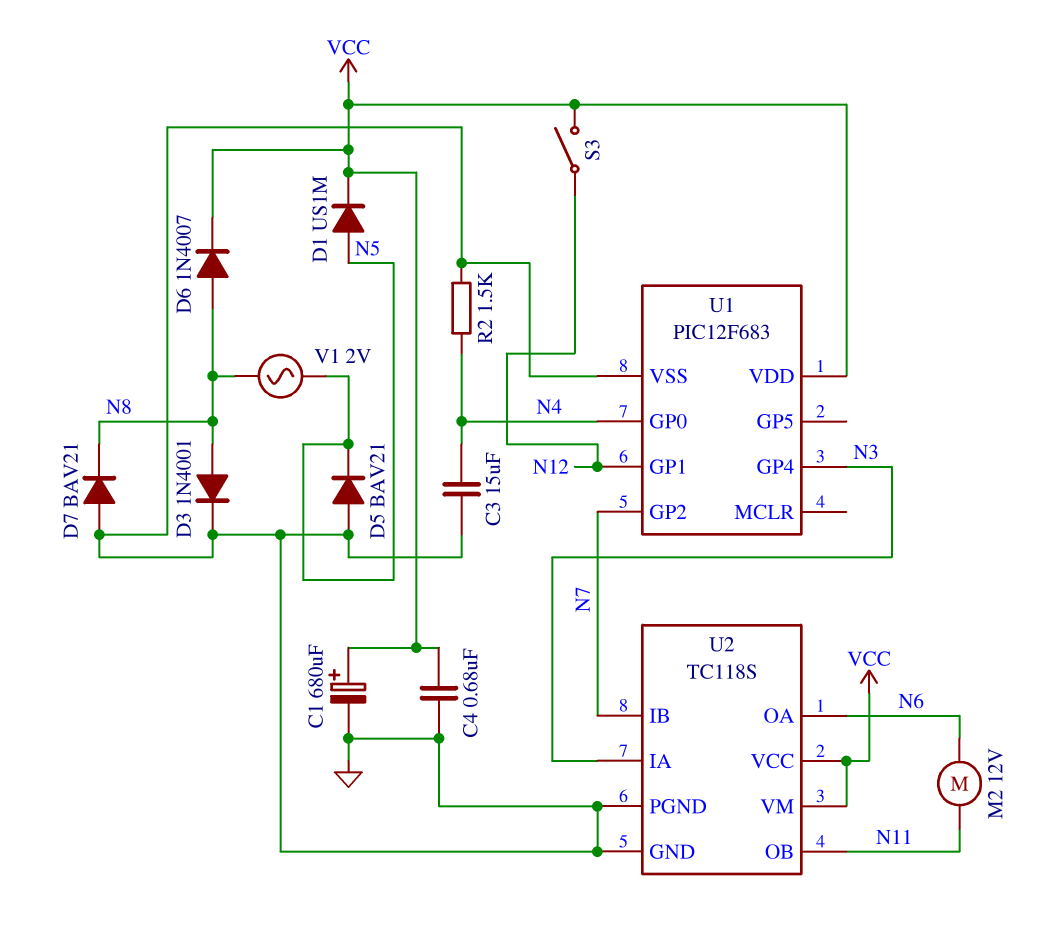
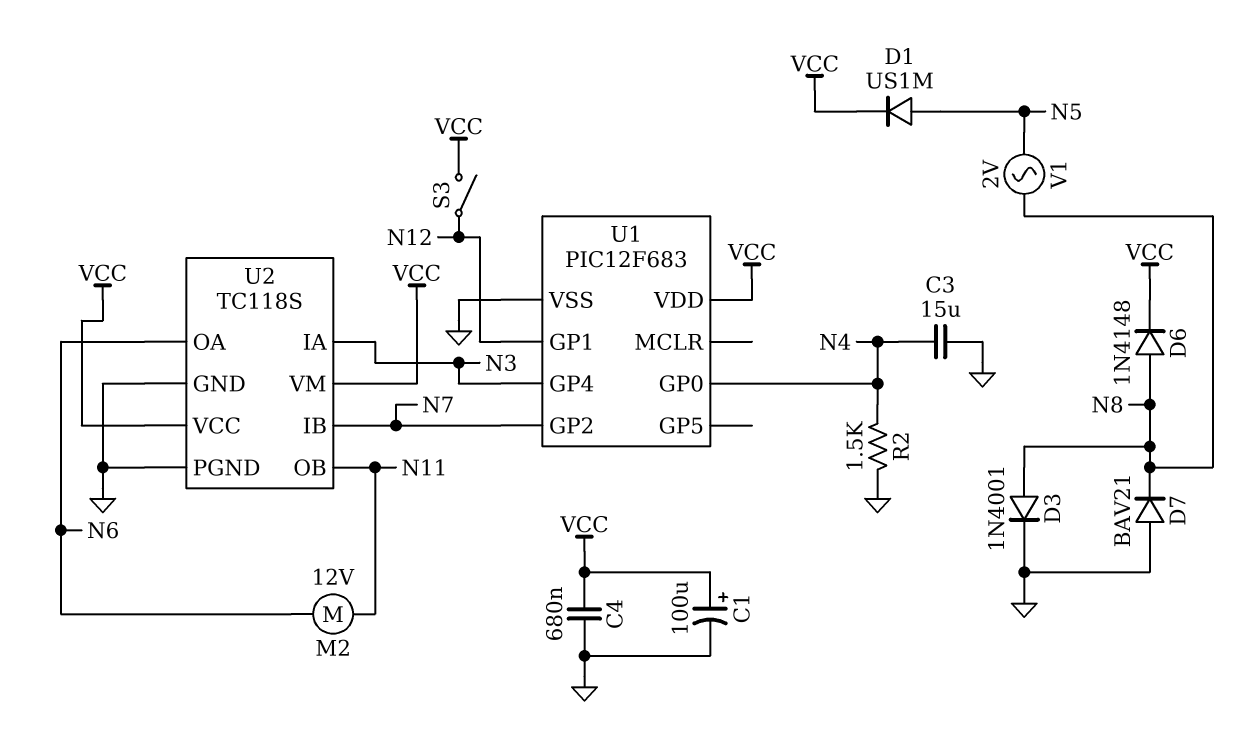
C1: 680uF (plus VCC, minus GND) -> 100uF (plus VCC, minus GND)
D5: diode BAV21 (A GND, K N5) -> none
D6: diode 1N4007 (A N8, K VCC) -> diode 1N4148 (A N8, K VCC)

